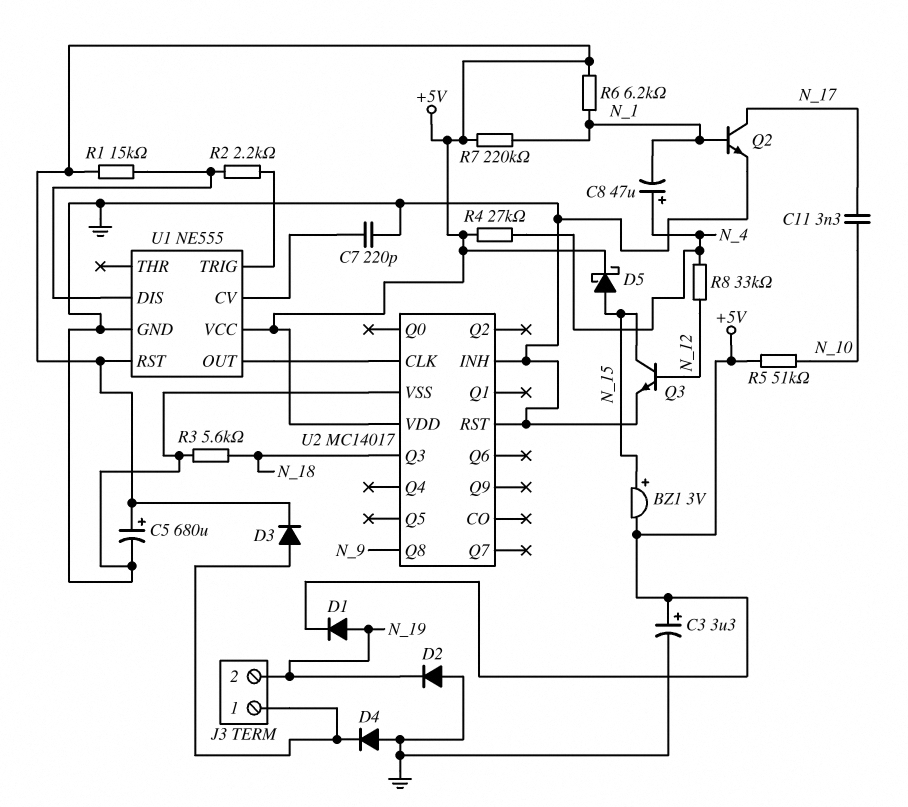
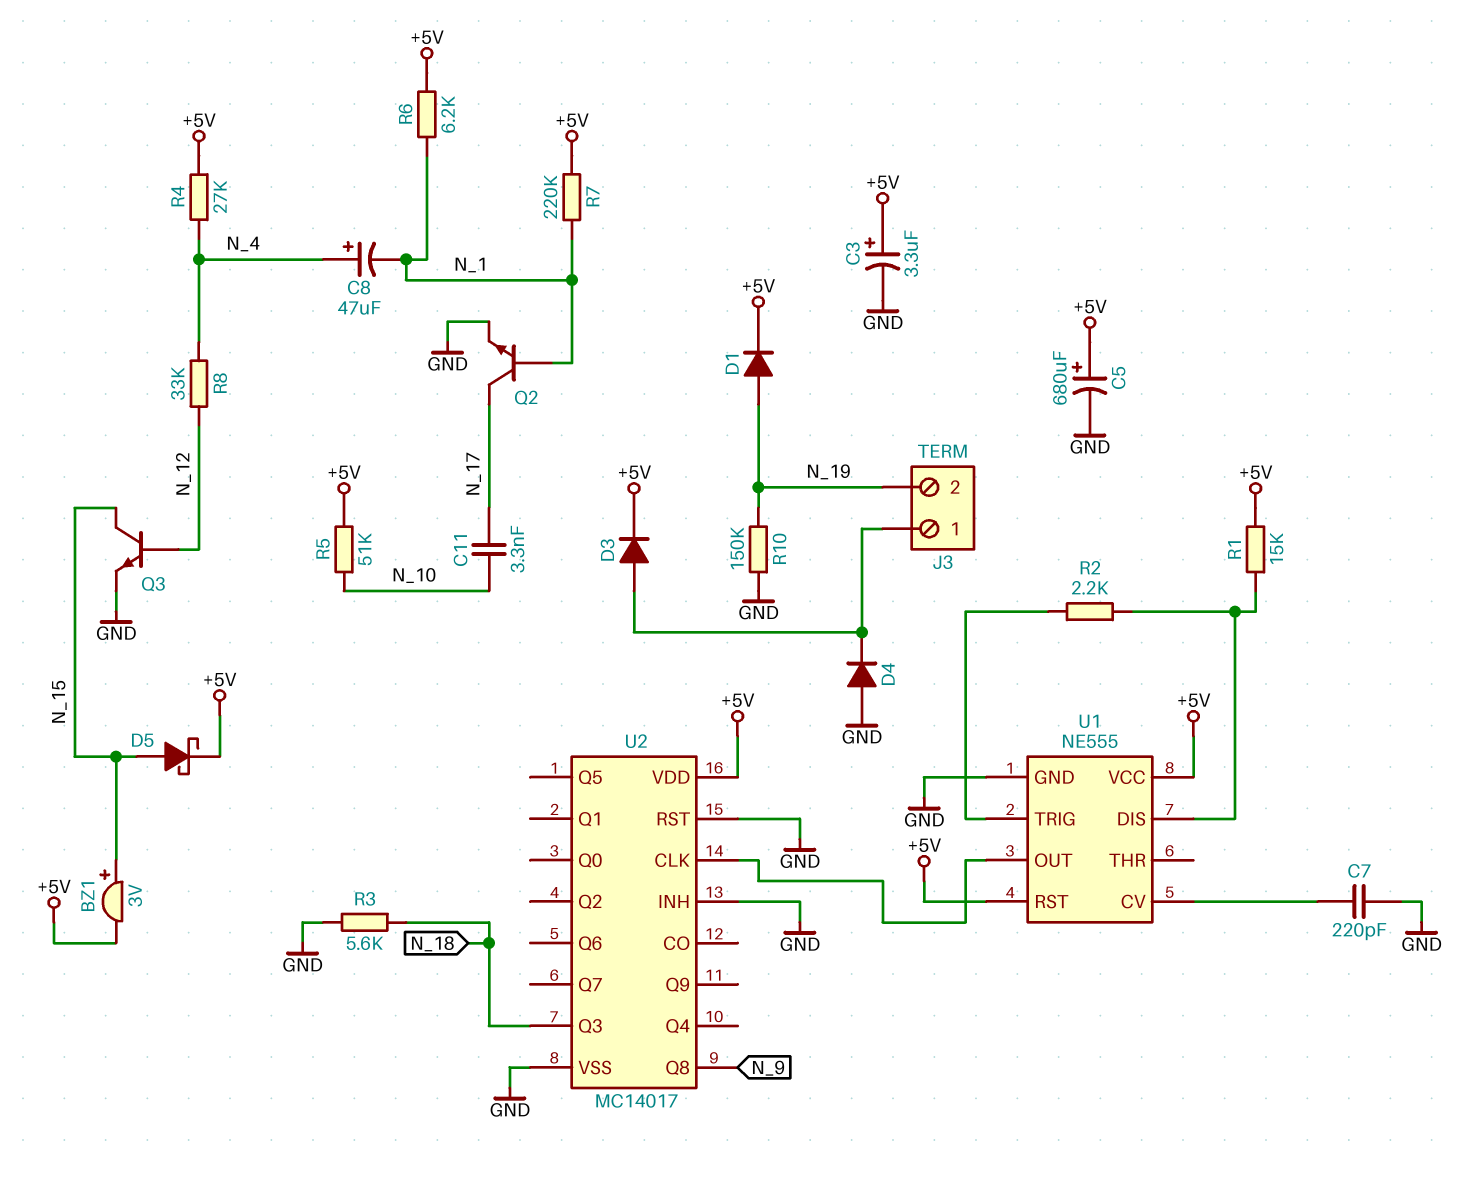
D2: diode (A GND, K N_19) -> none
R10: none -> 150k (GND, N_19)

